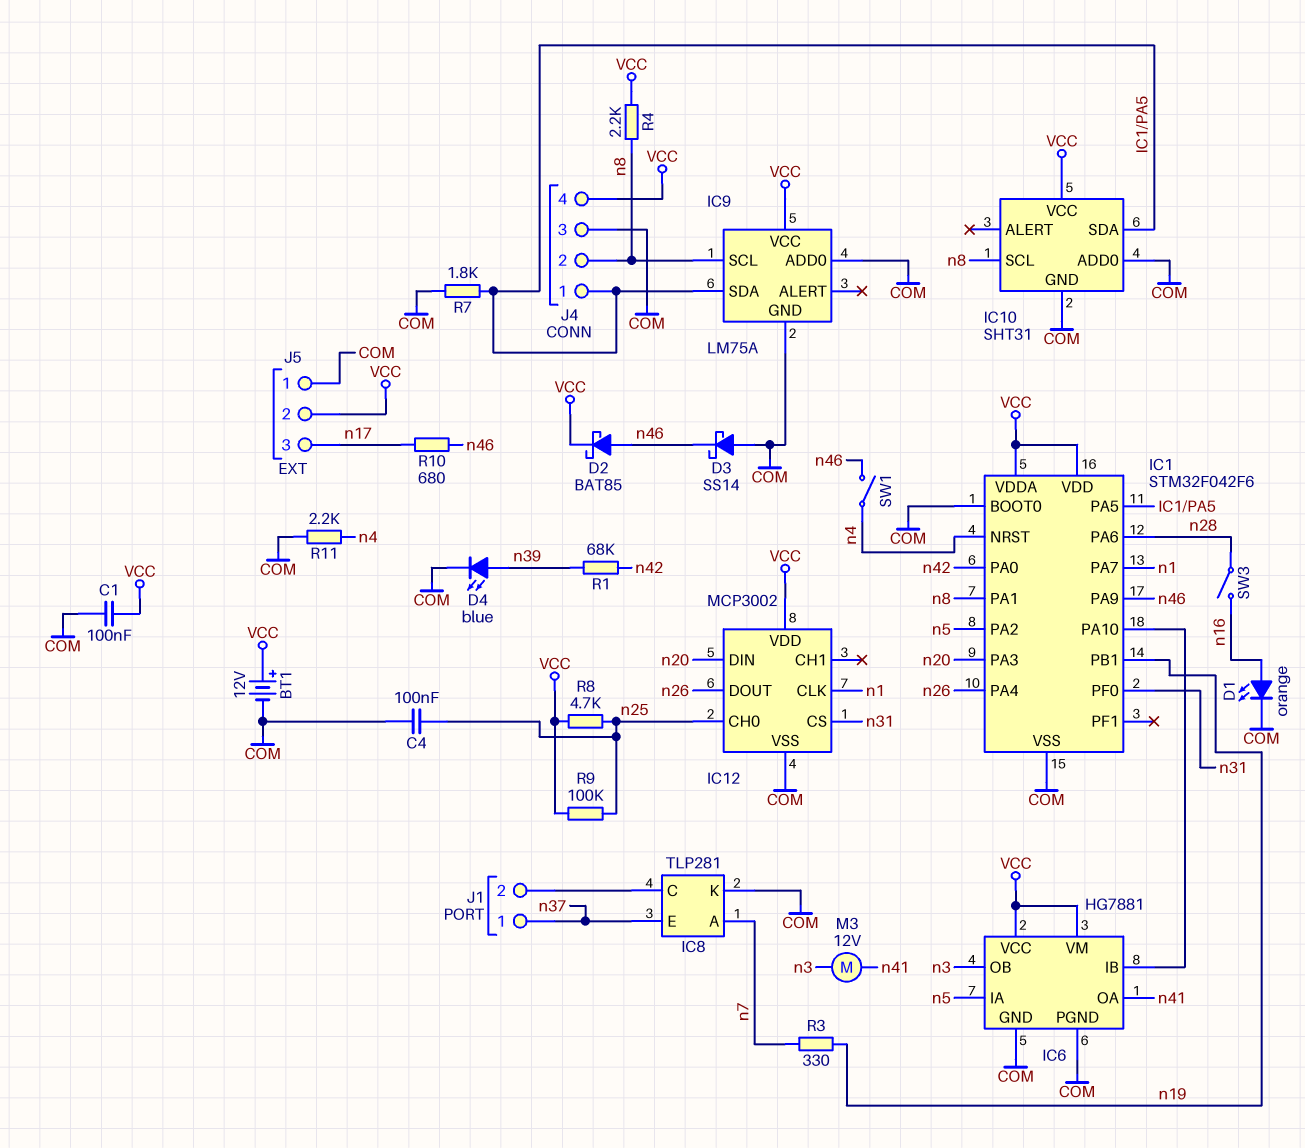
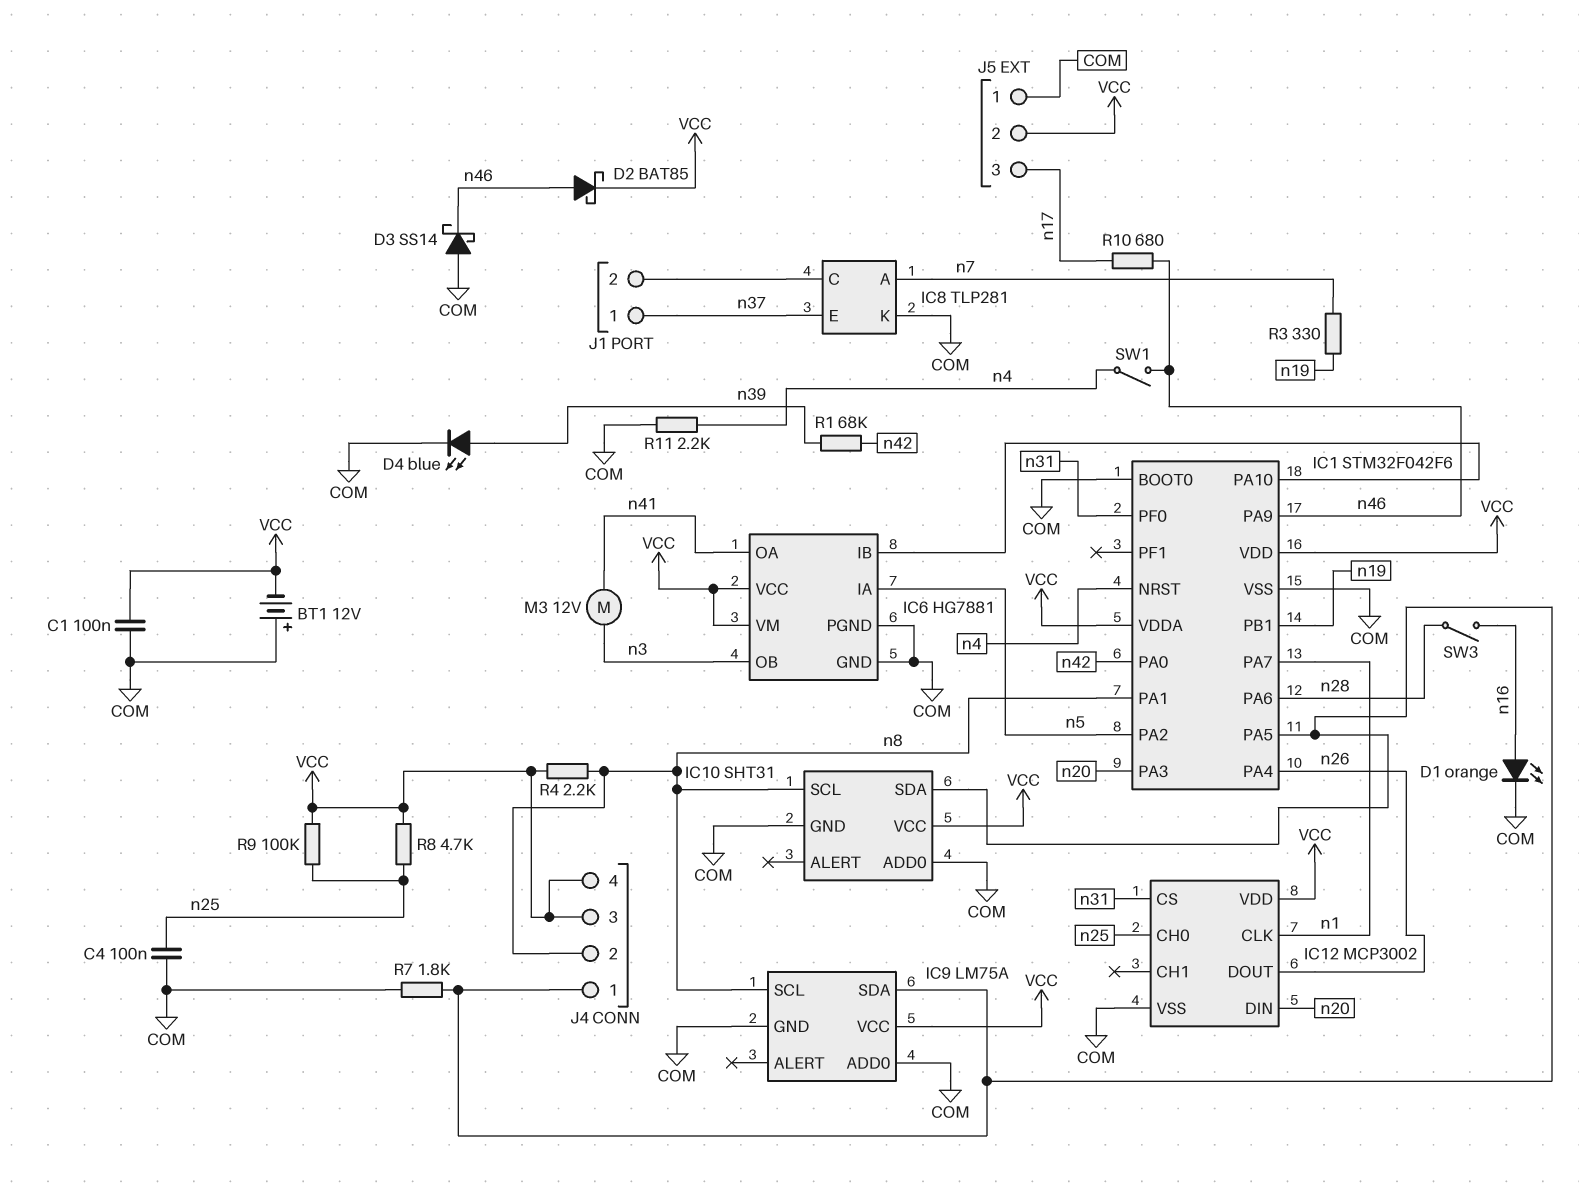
BT1: 12V (plus VCC, minus COM) -> 12V (plus COM, minus VCC)
J4 pin 3: COM -> VCC

